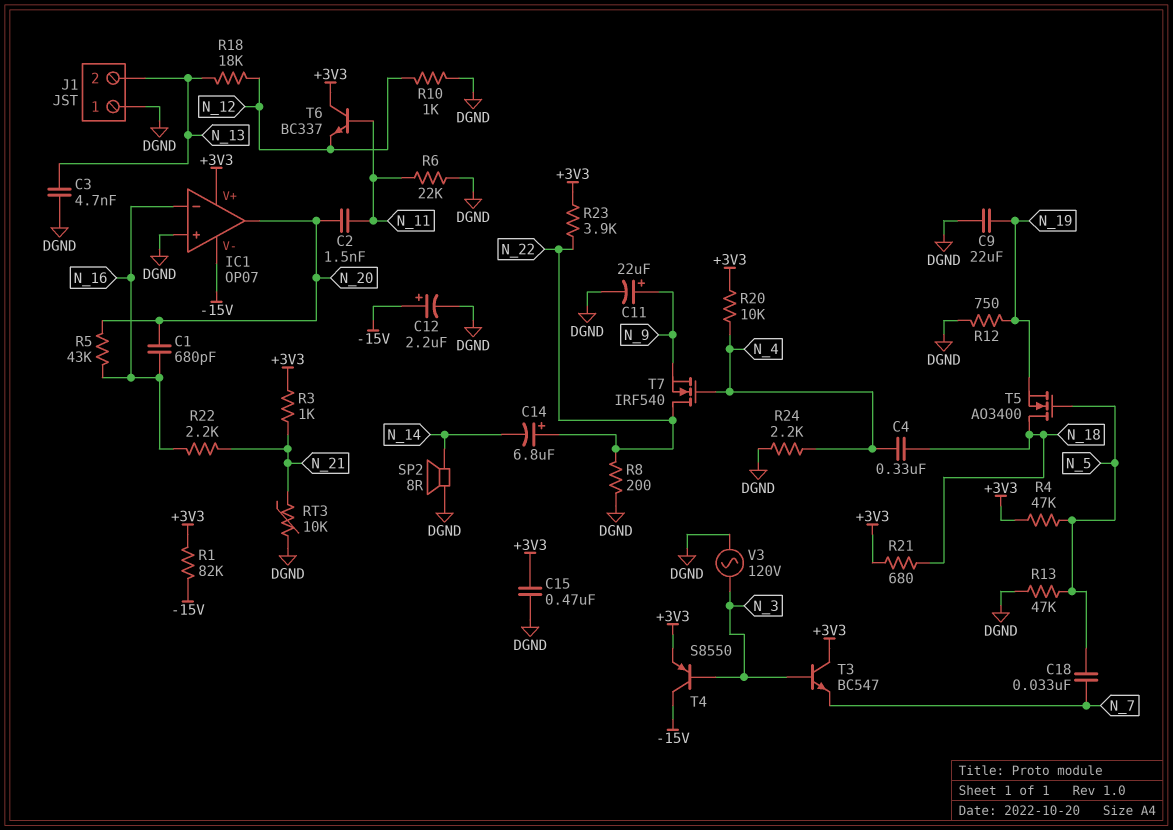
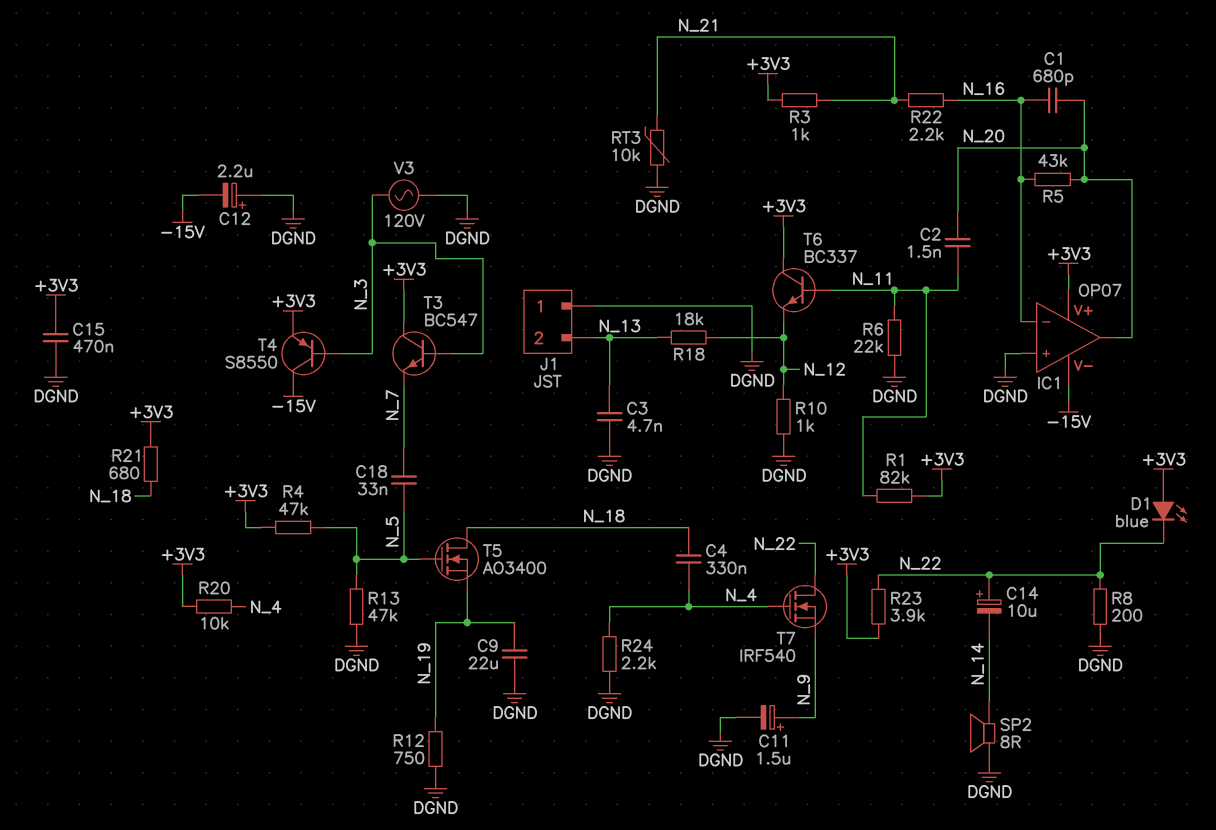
C11: 22uF (plus N_9, minus DGND) -> 1.5uF (plus N_9, minus DGND)
C12: 2.2uF (plus -15V, minus DGND) -> 2.2uF (plus DGND, minus -15V)
C14: 6.8uF (plus N_22, minus N_14) -> 10uF (plus N_22, minus N_14)
D1: none -> LED blue (A +3V3, K N_22)
R1: 82k (+3V3, -15V) -> 82k (+3V3, N_11)

